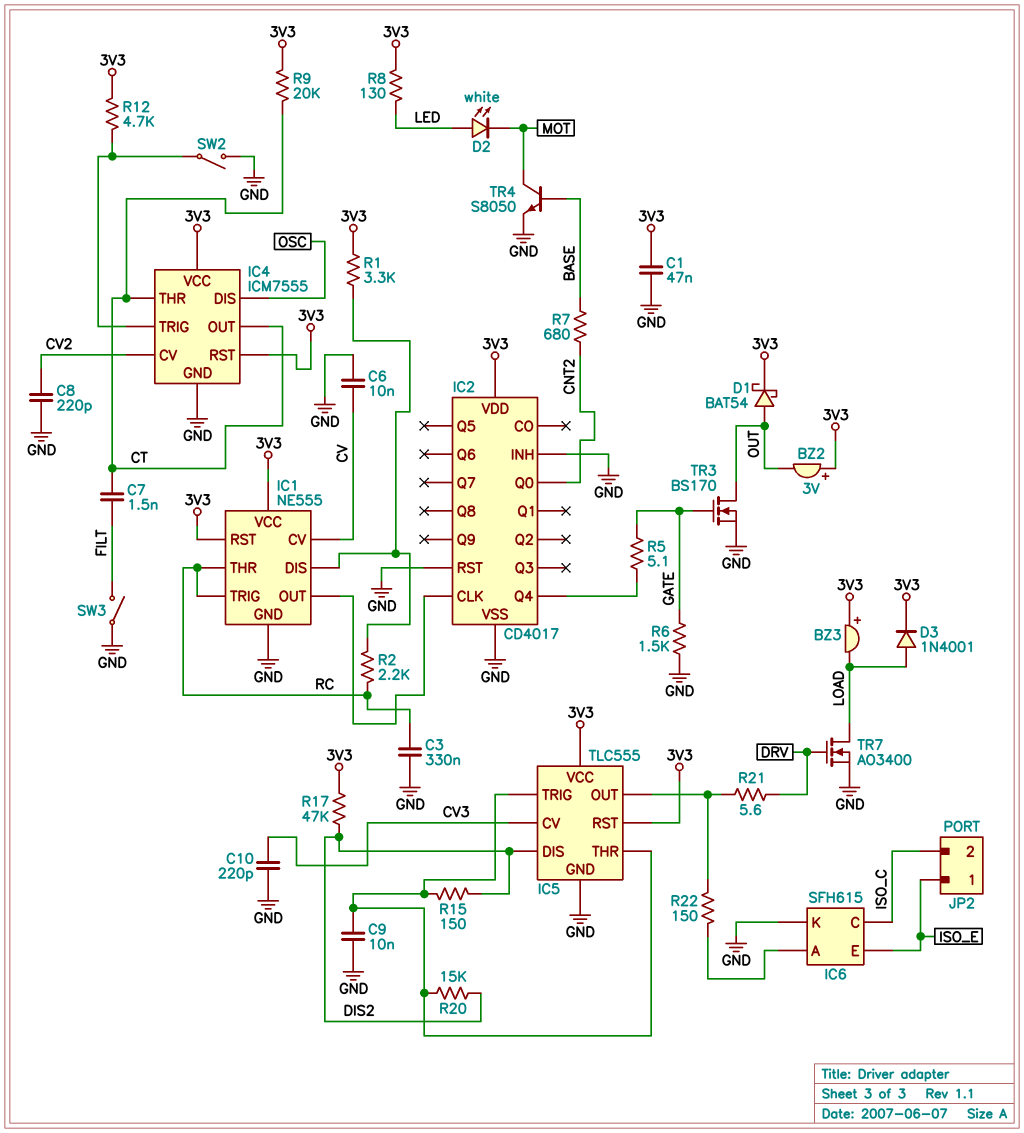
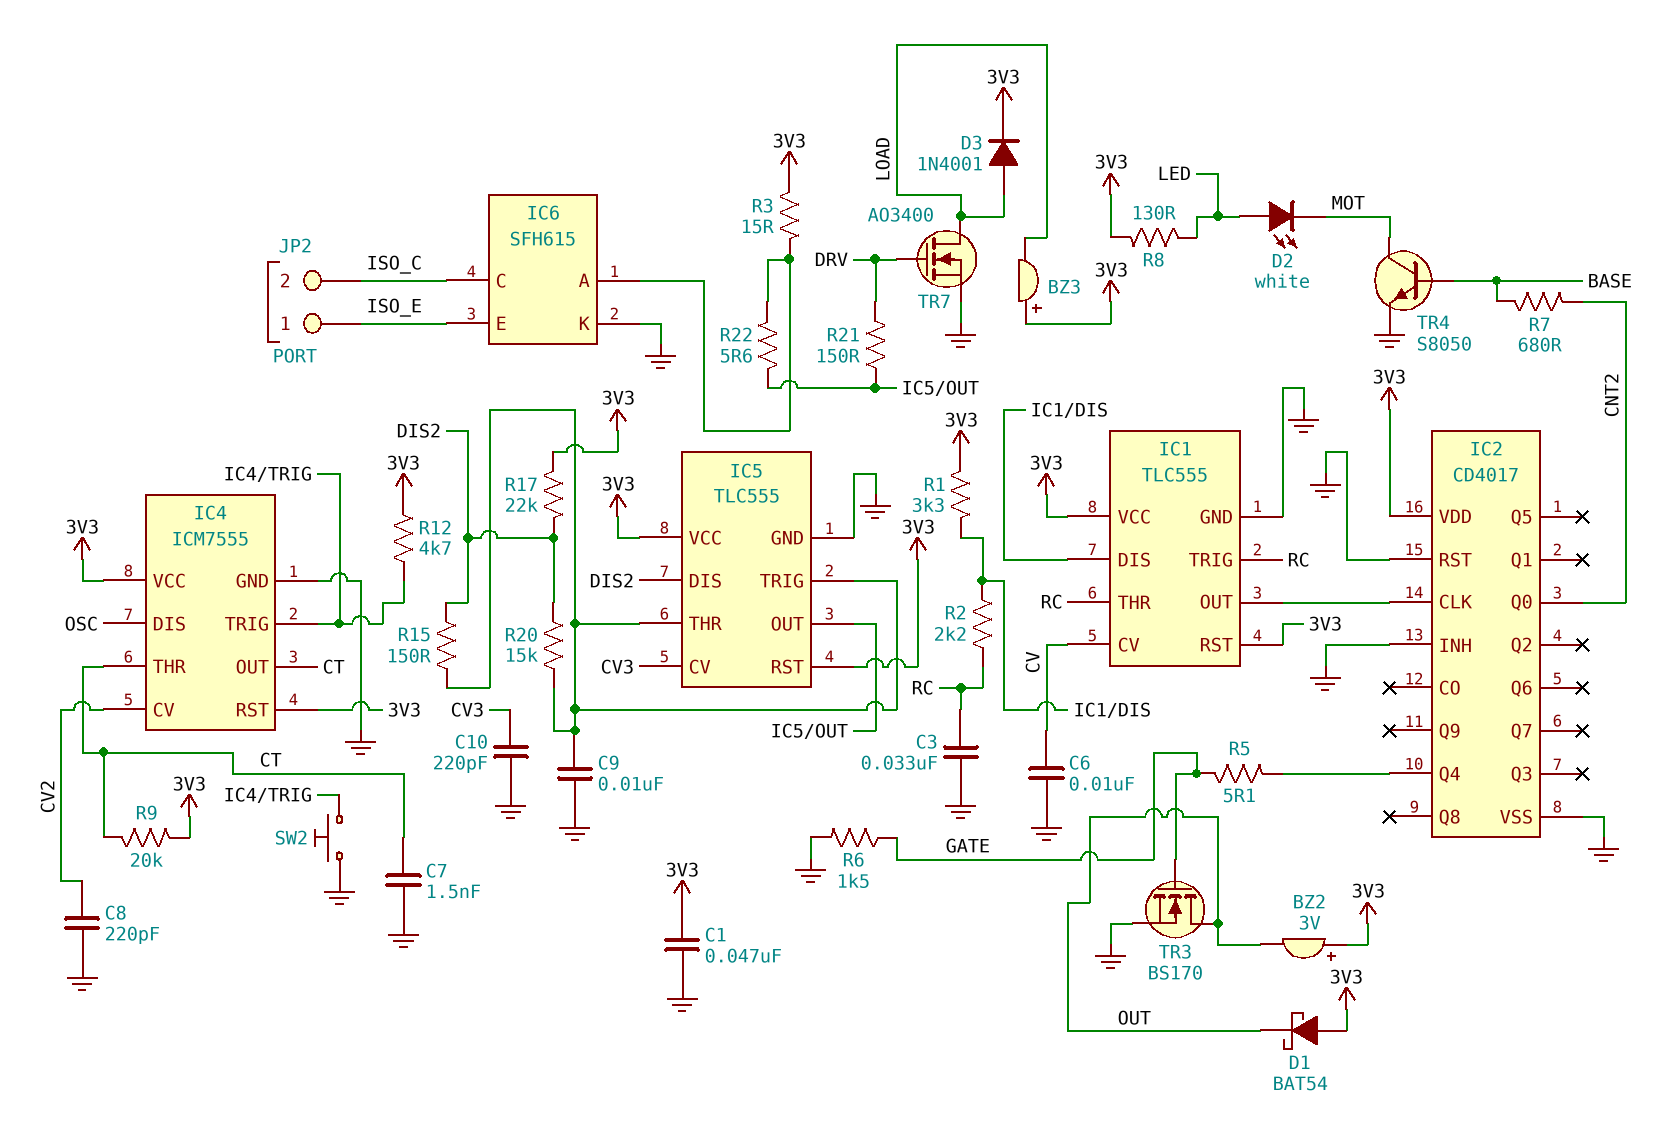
C3: 330nF (GND, RC) -> 33nF (GND, RC)
C7: 1.5nF (CT, FILT) -> 1.5nF (CT, GND)
D1: schottky BAT54 (A OUT, K 3V3) -> schottky BAT54 (A 3V3, K OUT)
IC1: NE555 -> TLC555
R3: none -> 15 (3V3, IC6/A)
R17: 47k (3V3, DIS2) -> 22k (3V3, DIS2)
R21: 5.6 (DRV, IC5/OUT) -> 150 (DRV, IC5/OUT)
R22: 150 (IC5/OUT, IC6/A) -> 5.6 (IC5/OUT, IC6/A)
SW2: switch (GND, IC4/TRIG) -> button (GND, IC4/TRIG)
SW3: switch (FILT, GND) -> none

